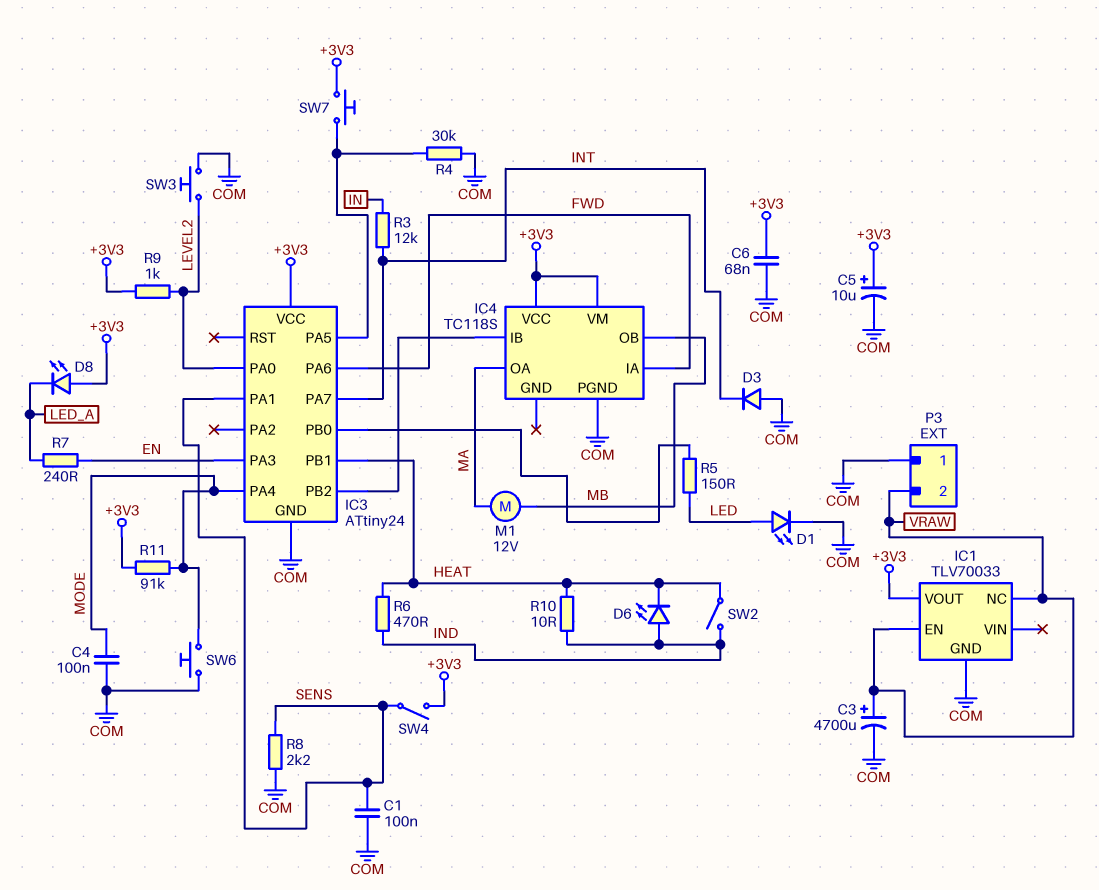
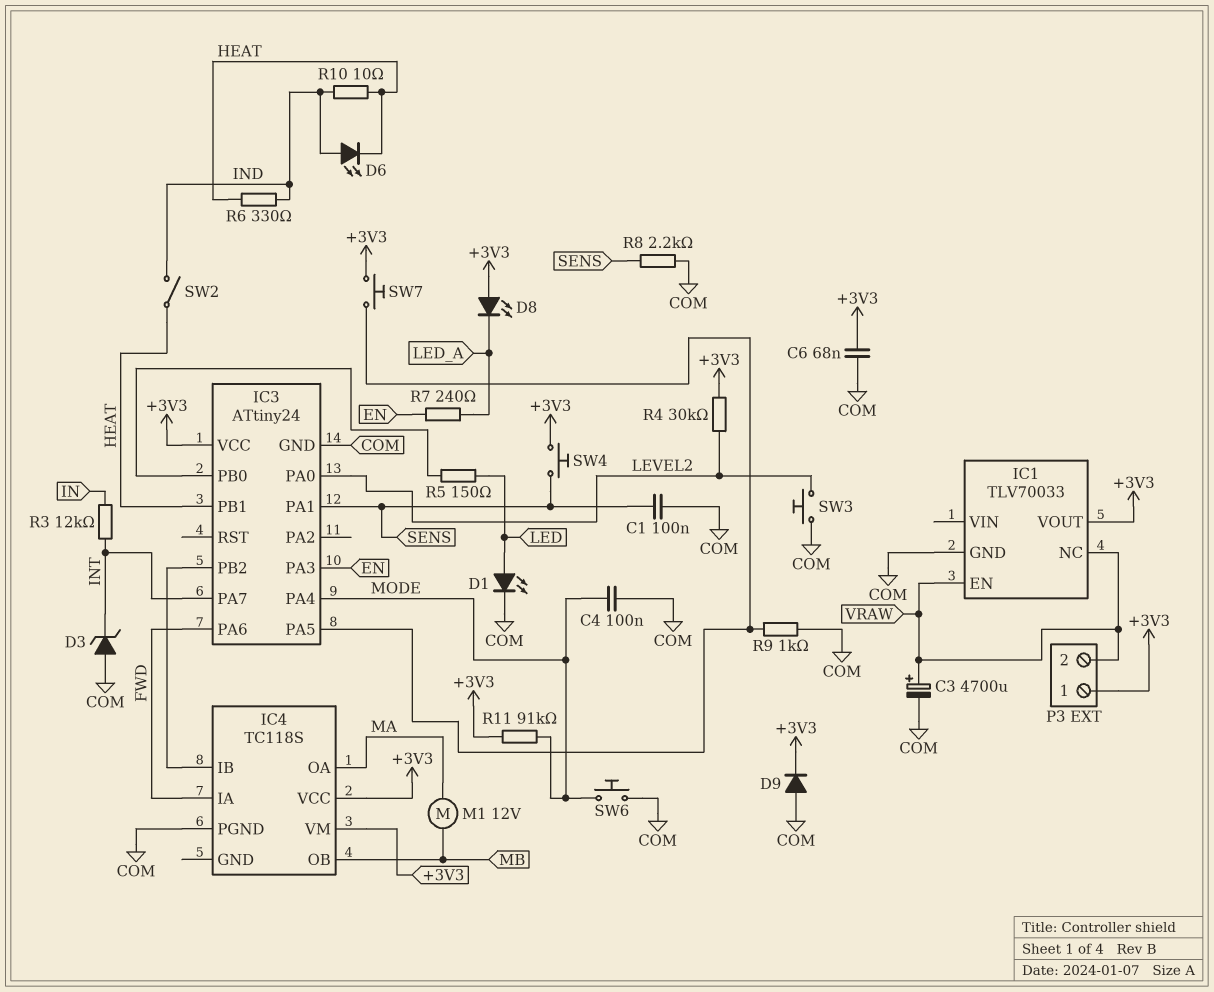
C5: 10uF (plus +3V3, minus COM) -> none
D3: diode (A COM, K INT) -> zener (A COM, K INT)
D9: none -> diode (A COM, K +3V3)
P3 pin 1: COM -> +3V3
R4: 30k (COM, IC3/PA5) -> 30k (+3V3, LEVEL2)
R6: 470 (HEAT, IND) -> 330 (HEAT, IND)
R9: 1k (+3V3, LEVEL2) -> 1k (COM, IC3/PA5)
SW4: switch (+3V3, SENS) -> button (+3V3, SENS)

